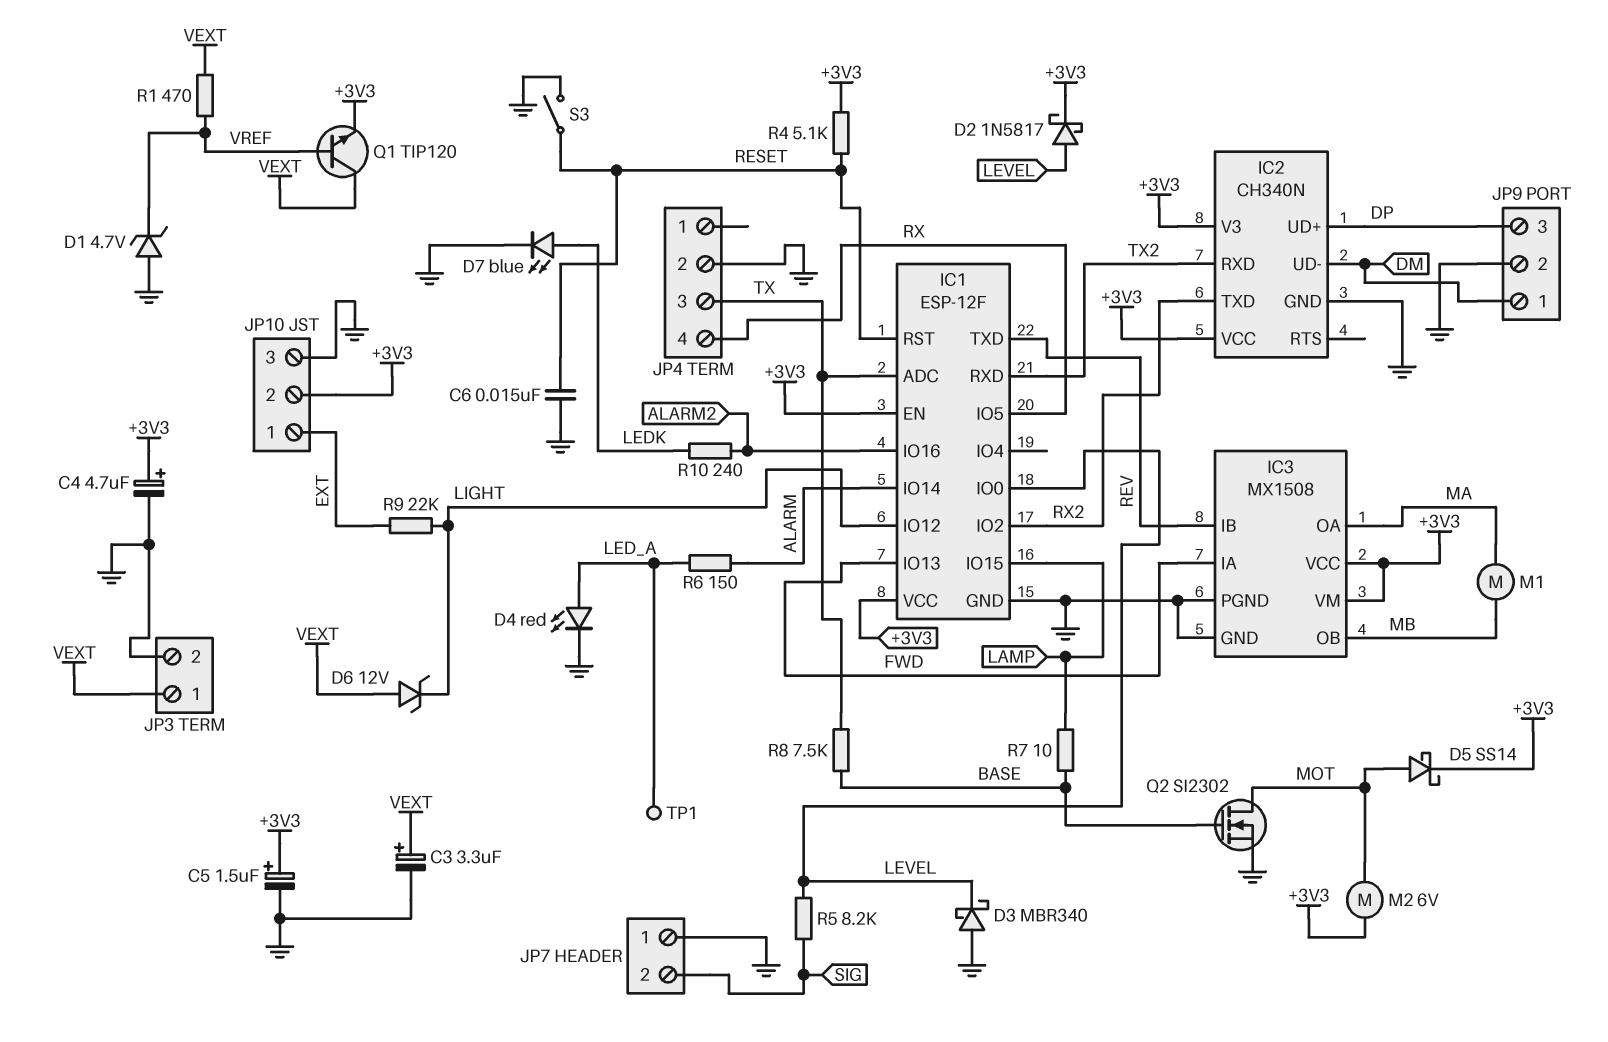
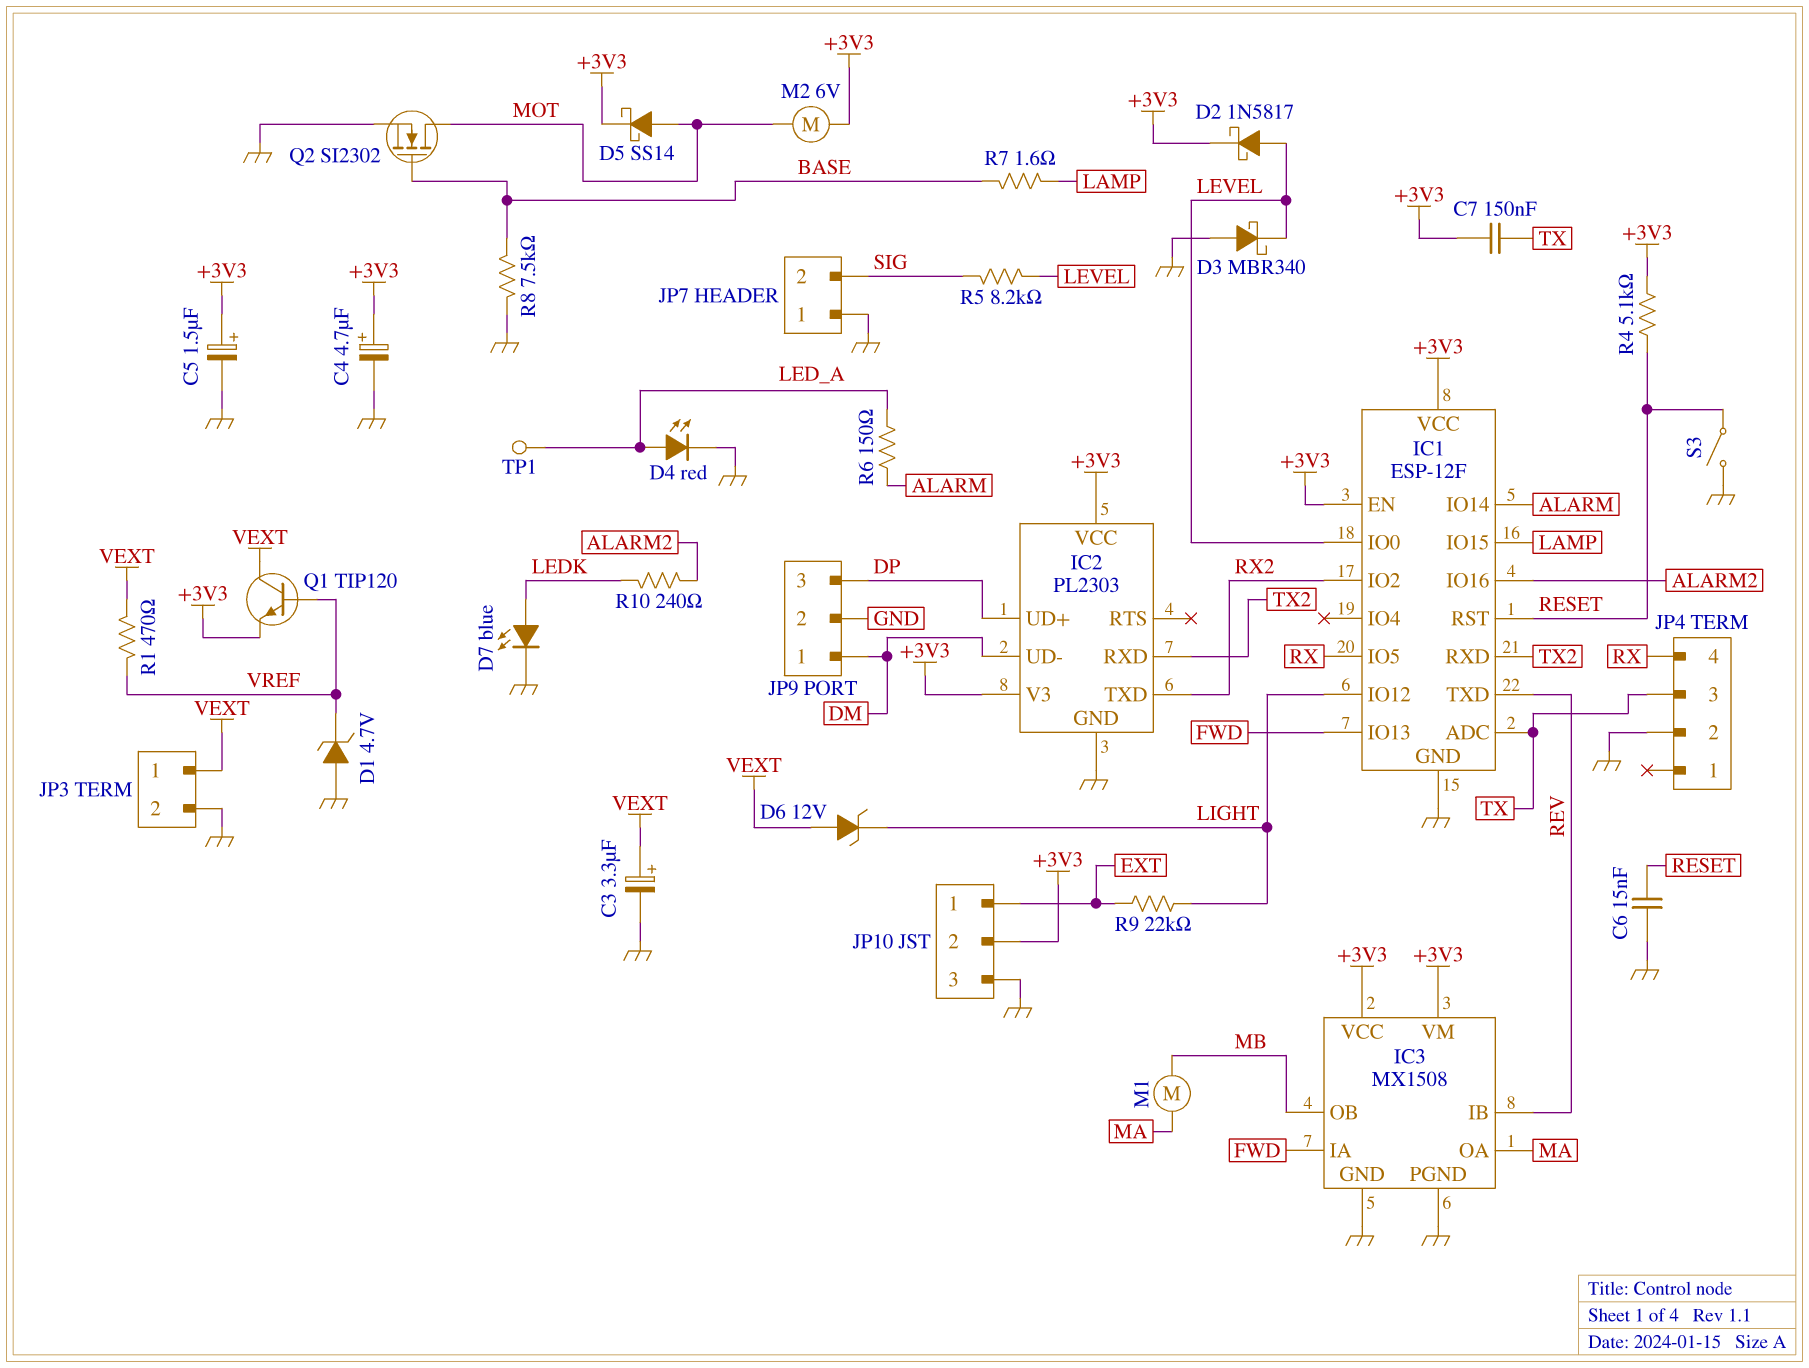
C7: none -> 150nF (+3V3, TX)
IC2: CH340N -> PL2303
R7: 10 (BASE, LAMP) -> 1.6 (BASE, LAMP)
R8: 7.5k (BASE, TX) -> 7.5k (BASE, GND)

